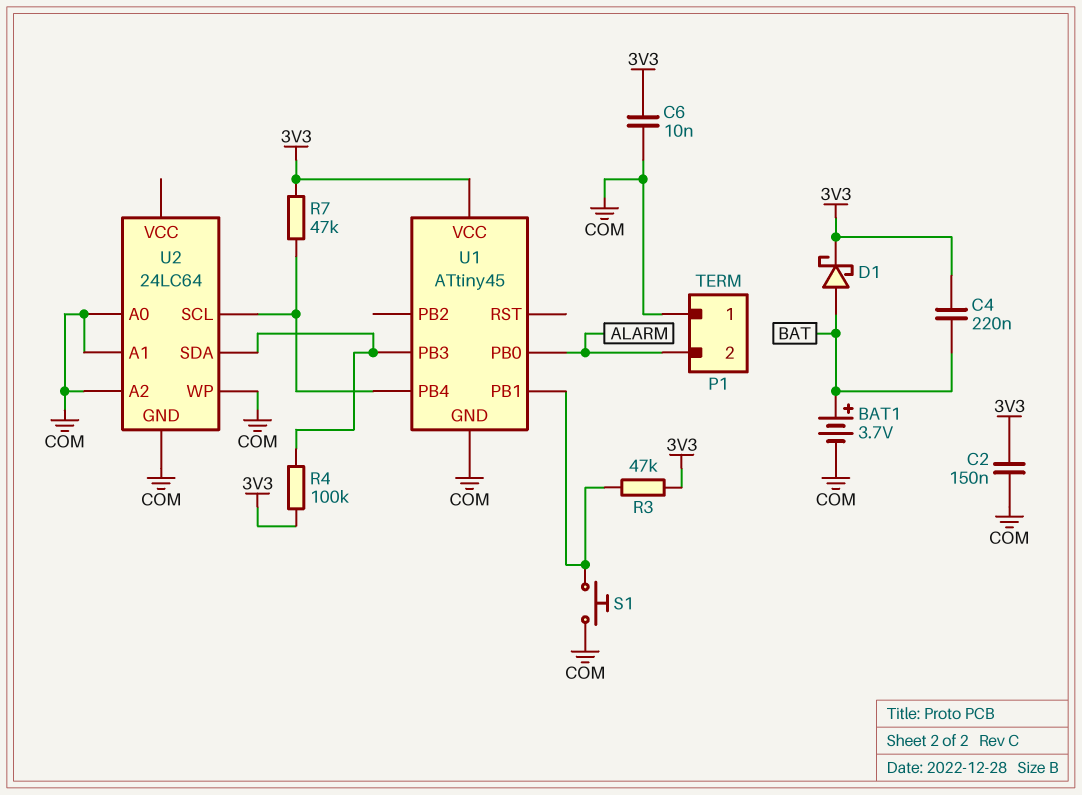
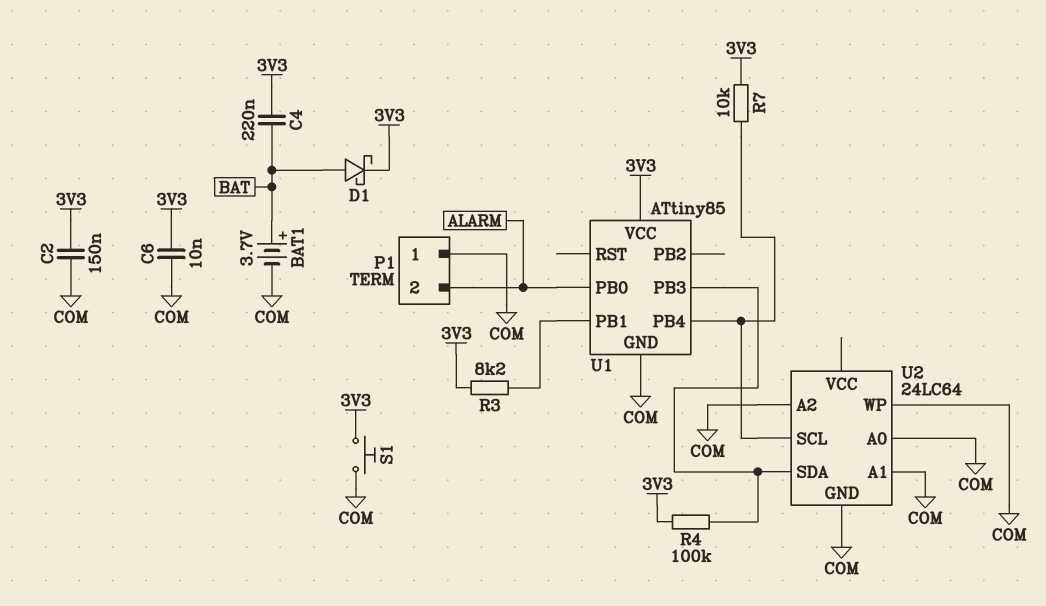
R3: 47k (3V3, U1/PB1) -> 8.2k (3V3, U1/PB1)
R7: 47k (3V3, U1/PB4) -> 10k (3V3, U1/PB4)
S1: button (COM, U1/PB1) -> button (3V3, COM)
U1: ATtiny45 -> ATtiny85

